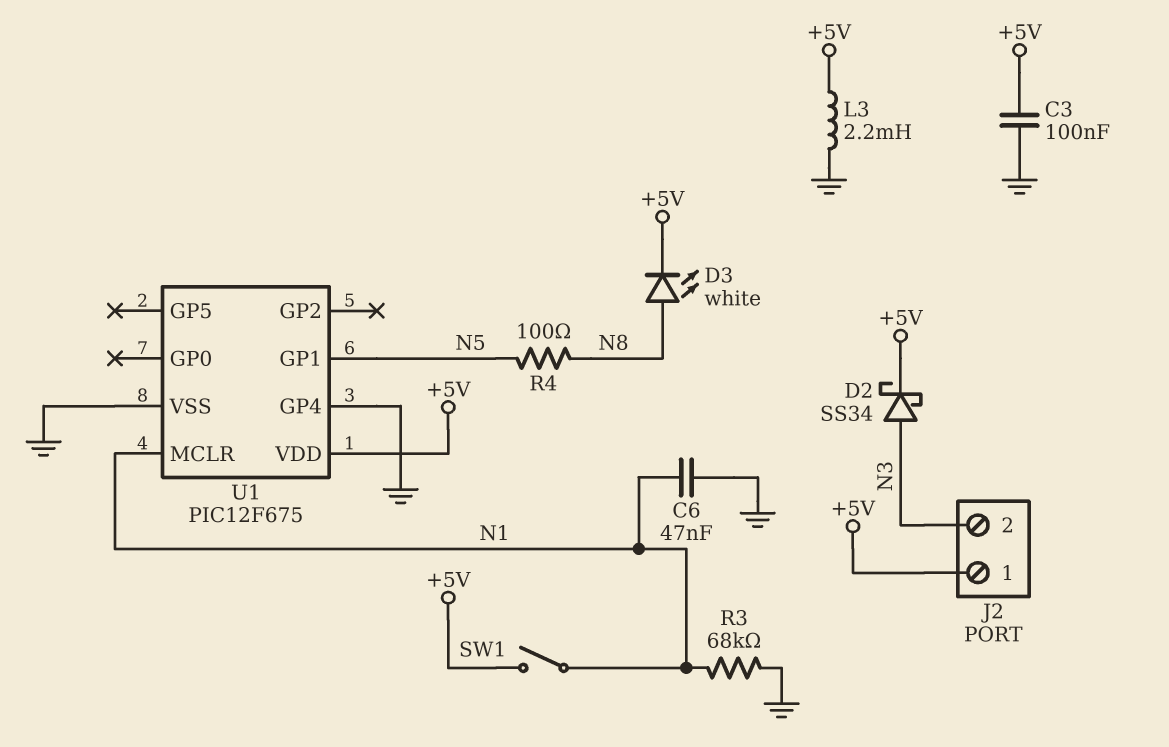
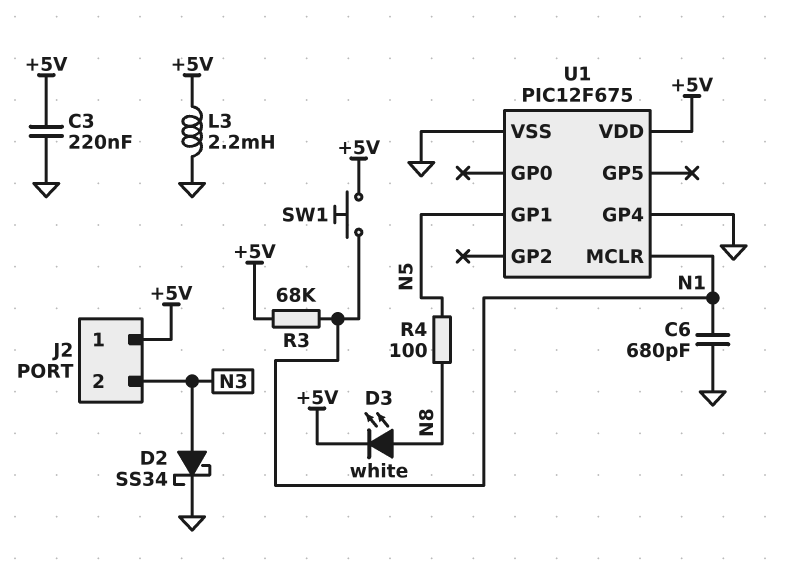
C3: 100nF (+5V, GND) -> 220nF (+5V, GND)
C6: 47nF (GND, N1) -> 680pF (GND, N1)
D2: schottky SS34 (A N3, K +5V) -> schottky SS34 (A N3, K GND)
R3: 68k (GND, N1) -> 68k (+5V, N1)
SW1: switch (+5V, N1) -> button (+5V, N1)

